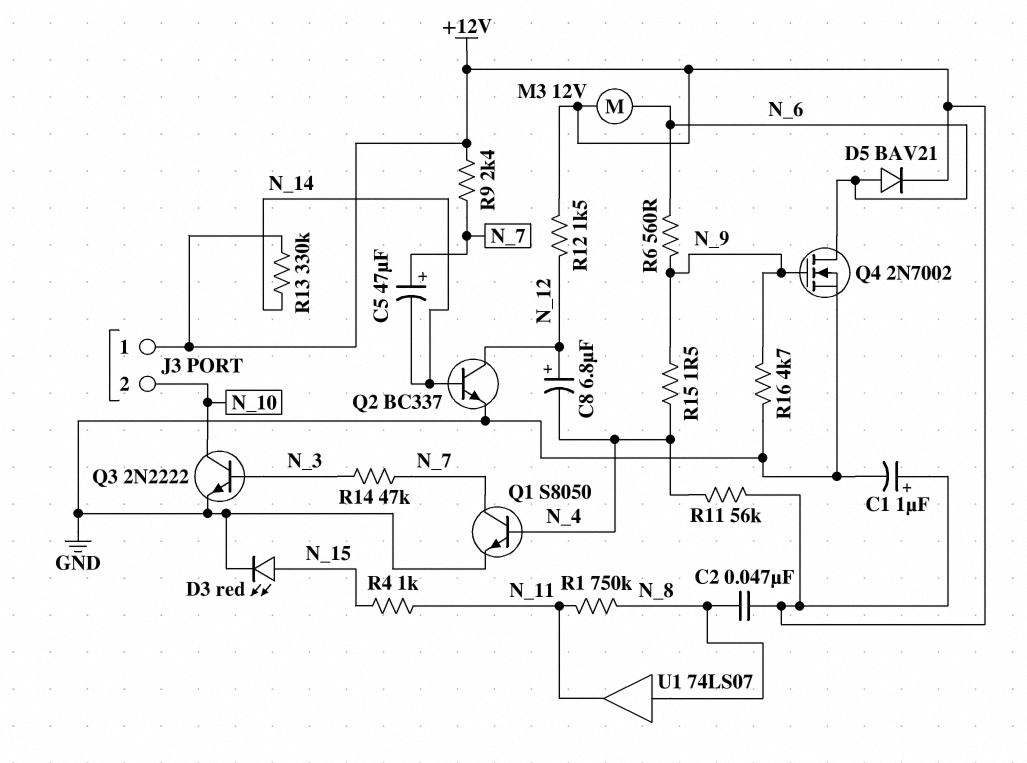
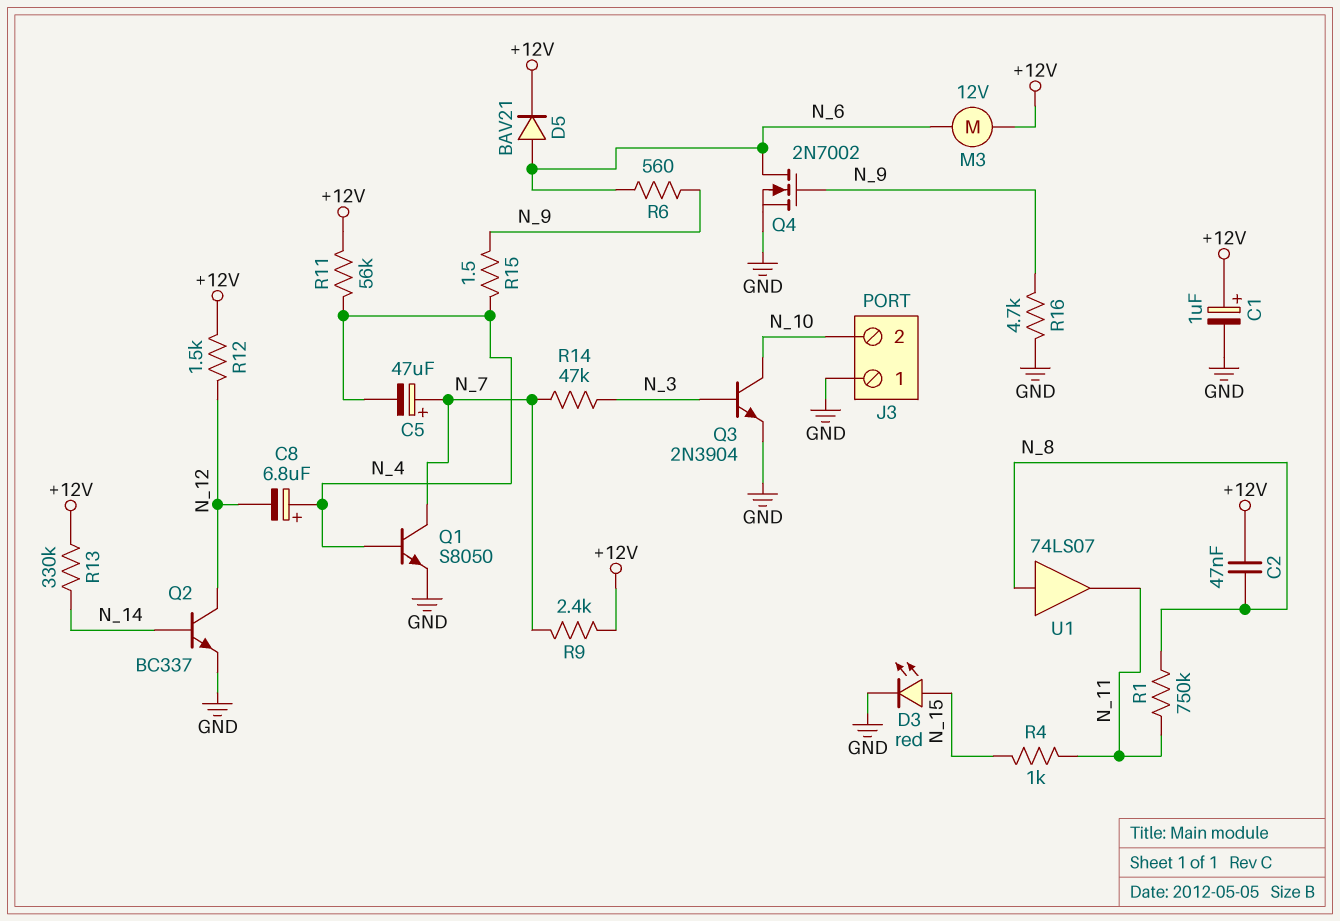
C5: 47uF (plus N_7, minus N_14) -> 47uF (plus N_7, minus N_4)
C8: 6.8uF (plus N_12, minus N_4) -> 6.8uF (plus N_4, minus N_12)
J3 pin 1: +12V -> GND
Q3: NPN 2N2222 (B N_3, C N_10, E GND) -> NPN 2N3904 (B N_3, C N_10, E GND)

